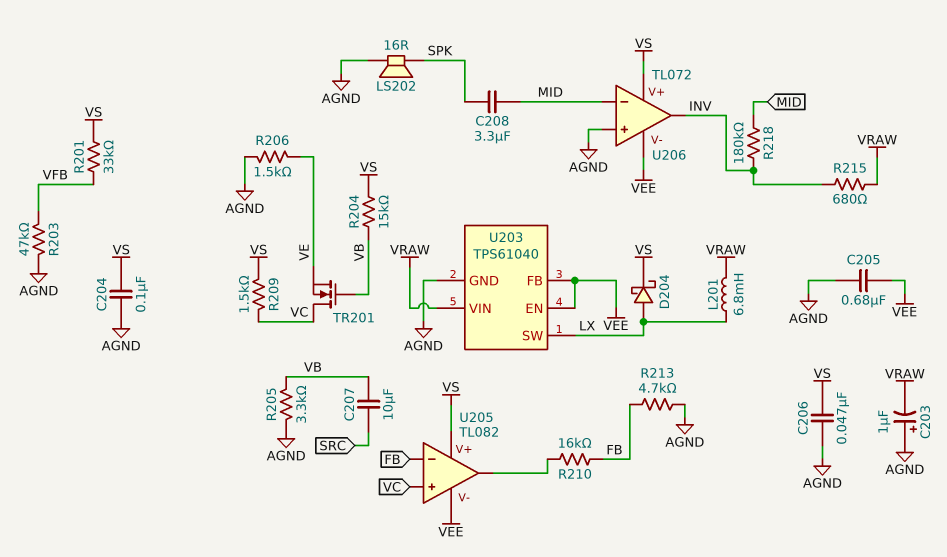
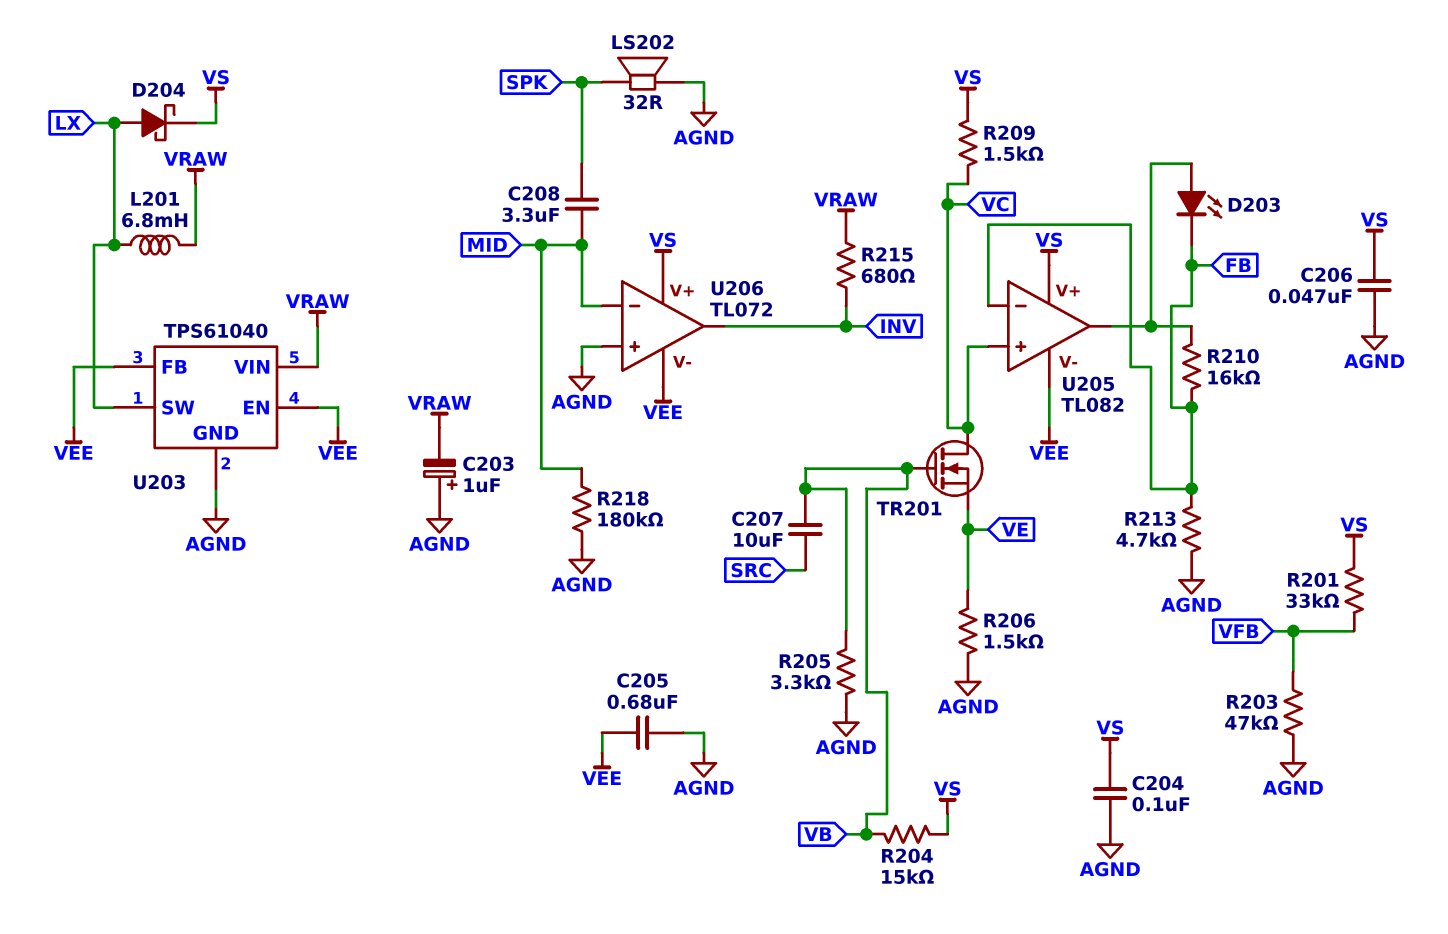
D203: none -> LED (A U205/out, K FB)
LS202: speaker 16R (AGND, SPK) -> speaker 32R (AGND, SPK)
R218: 180k (INV, MID) -> 180k (AGND, MID)

